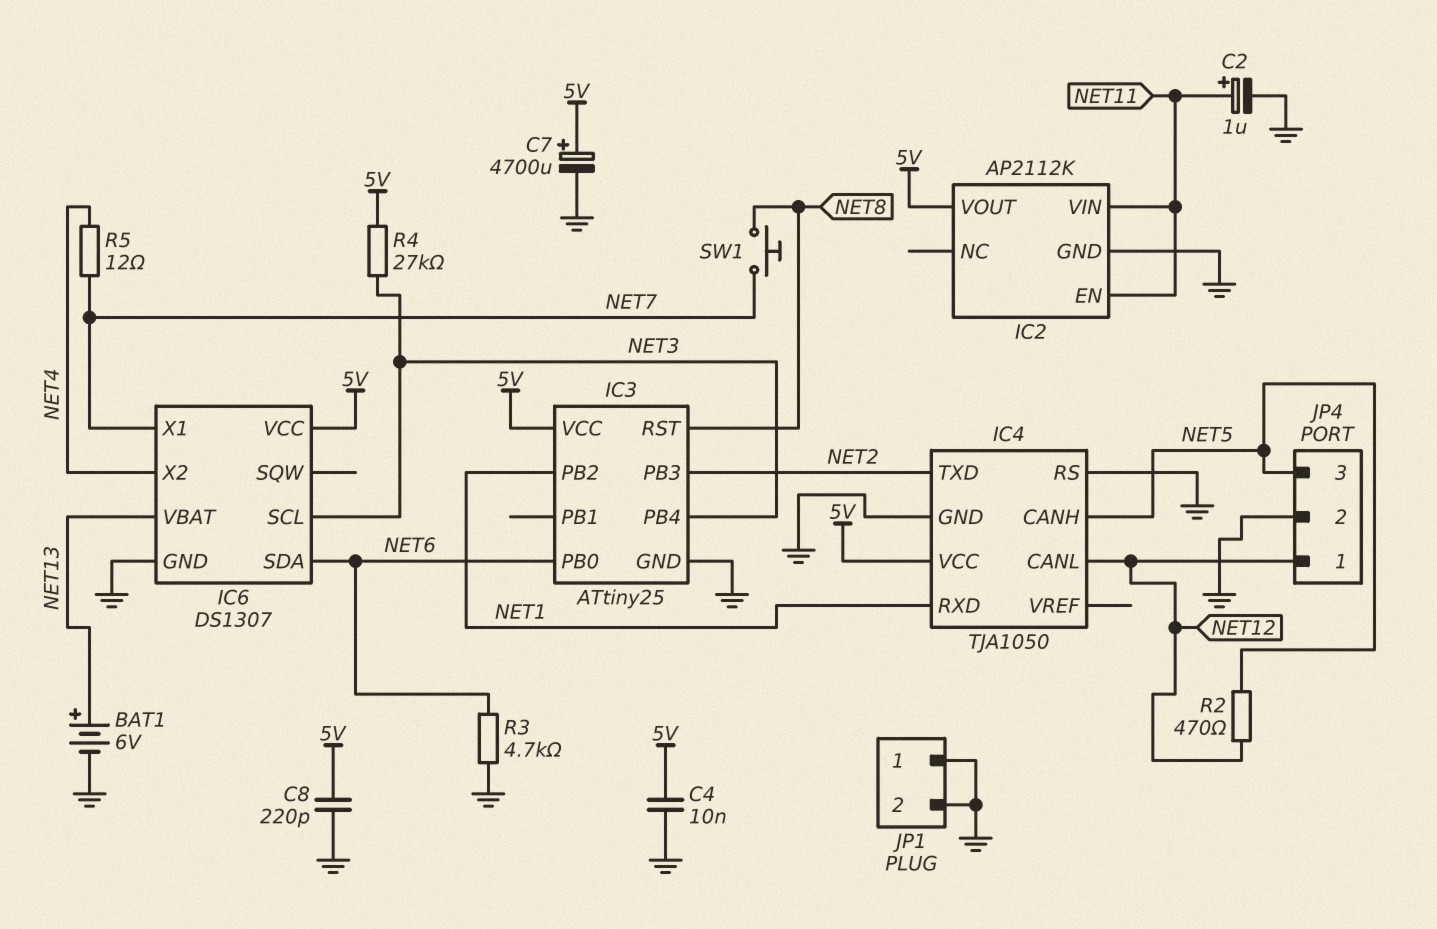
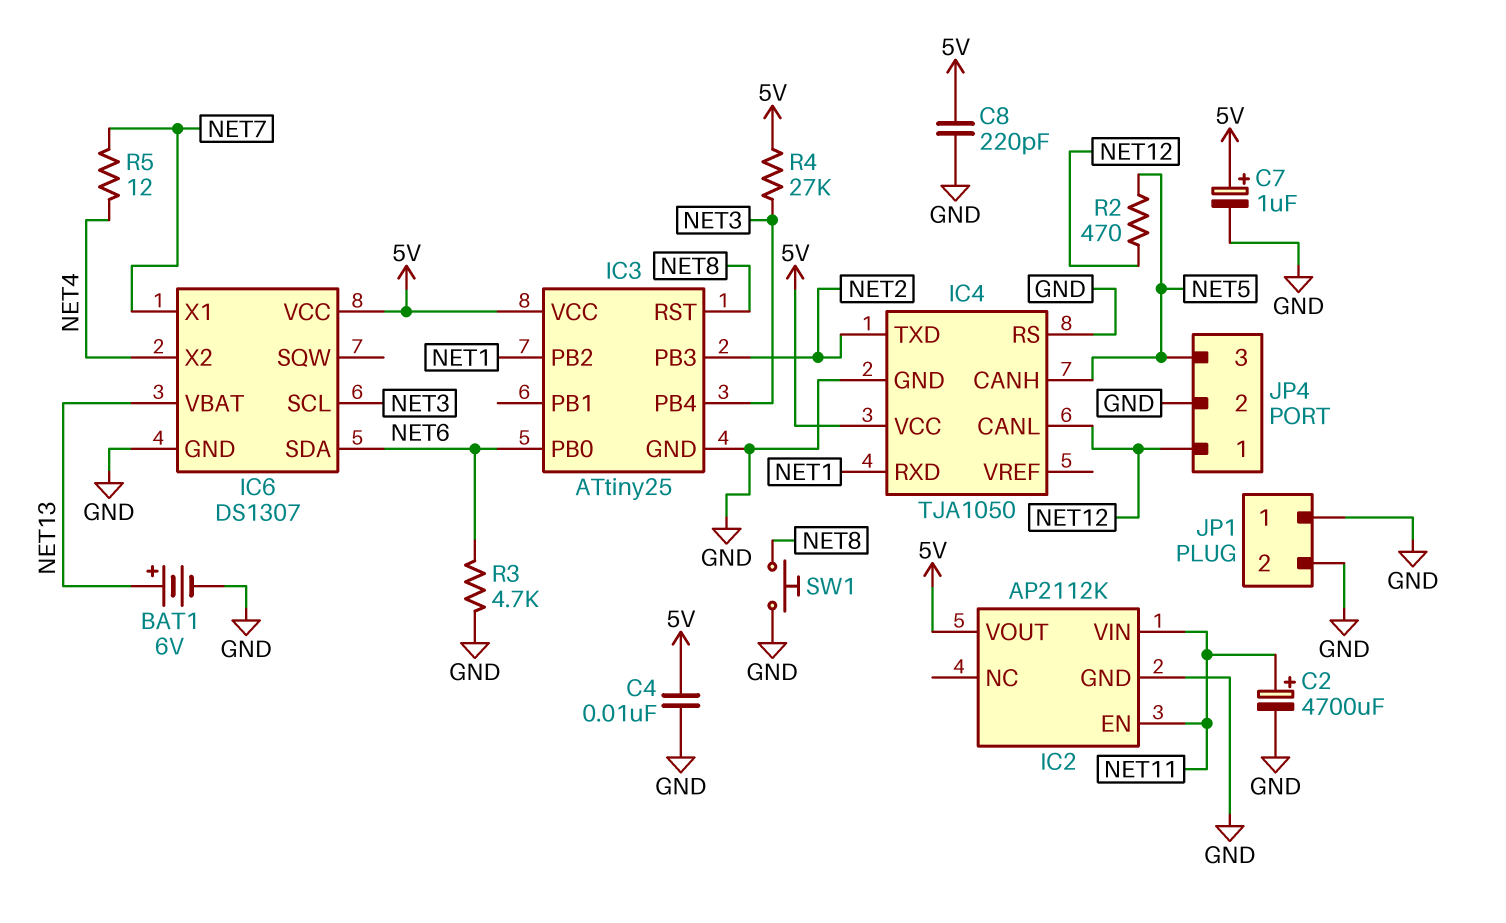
C2: 1uF (plus NET11, minus GND) -> 4700uF (plus NET11, minus GND)
C7: 4700uF (plus 5V, minus GND) -> 1uF (plus 5V, minus GND)
SW1: button (NET7, NET8) -> button (GND, NET8)

